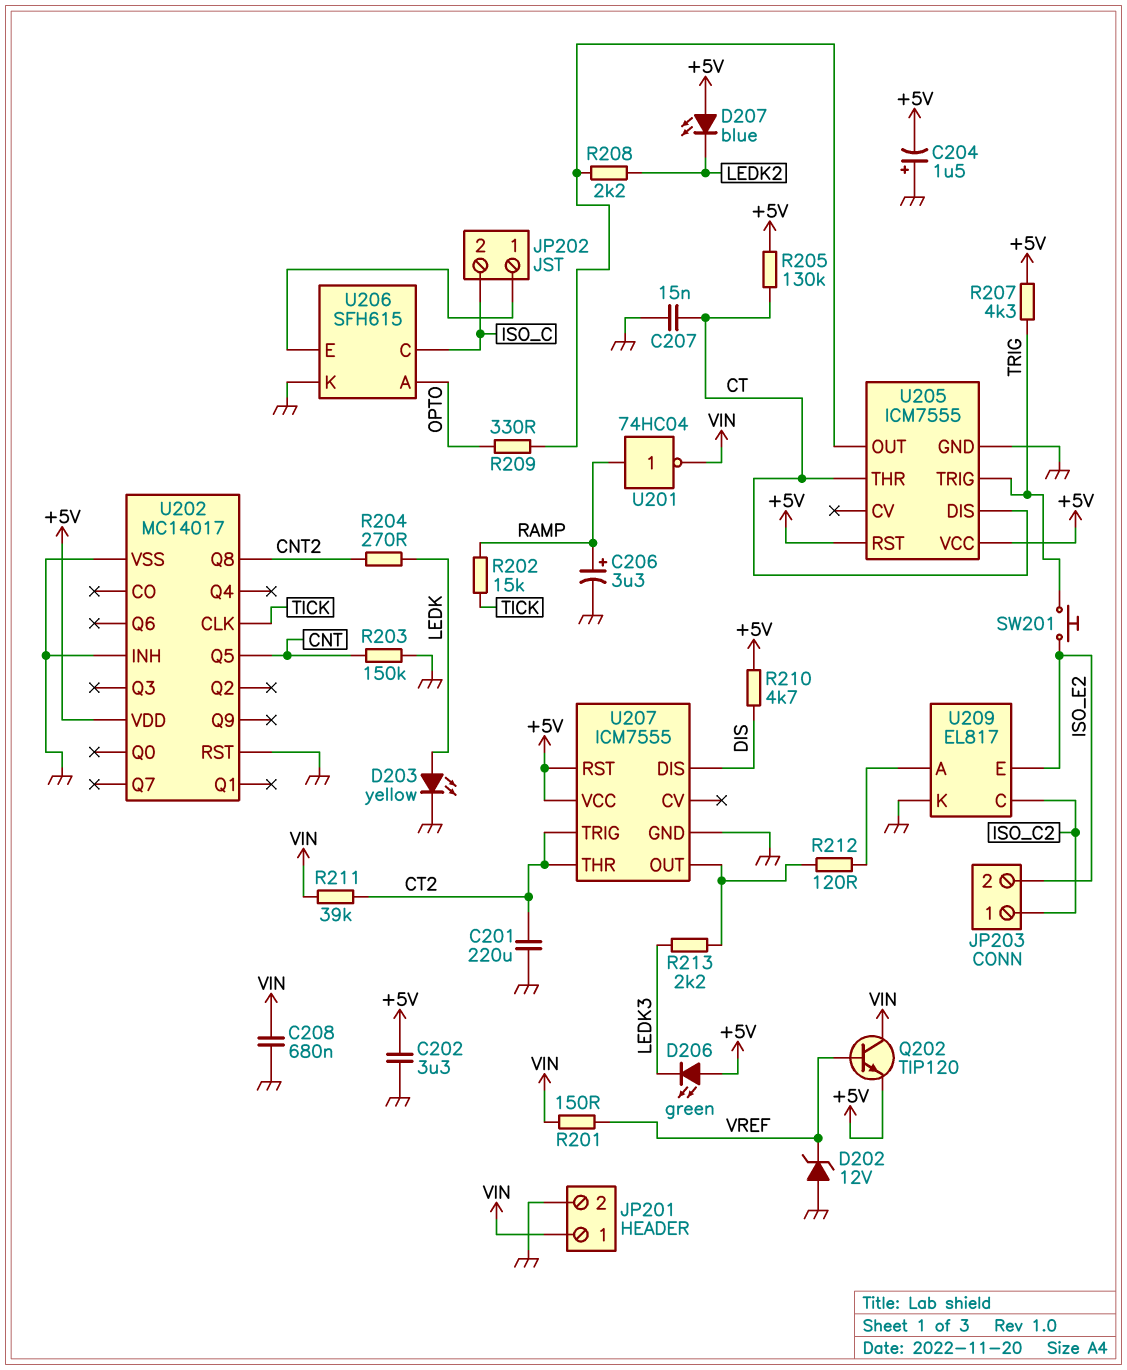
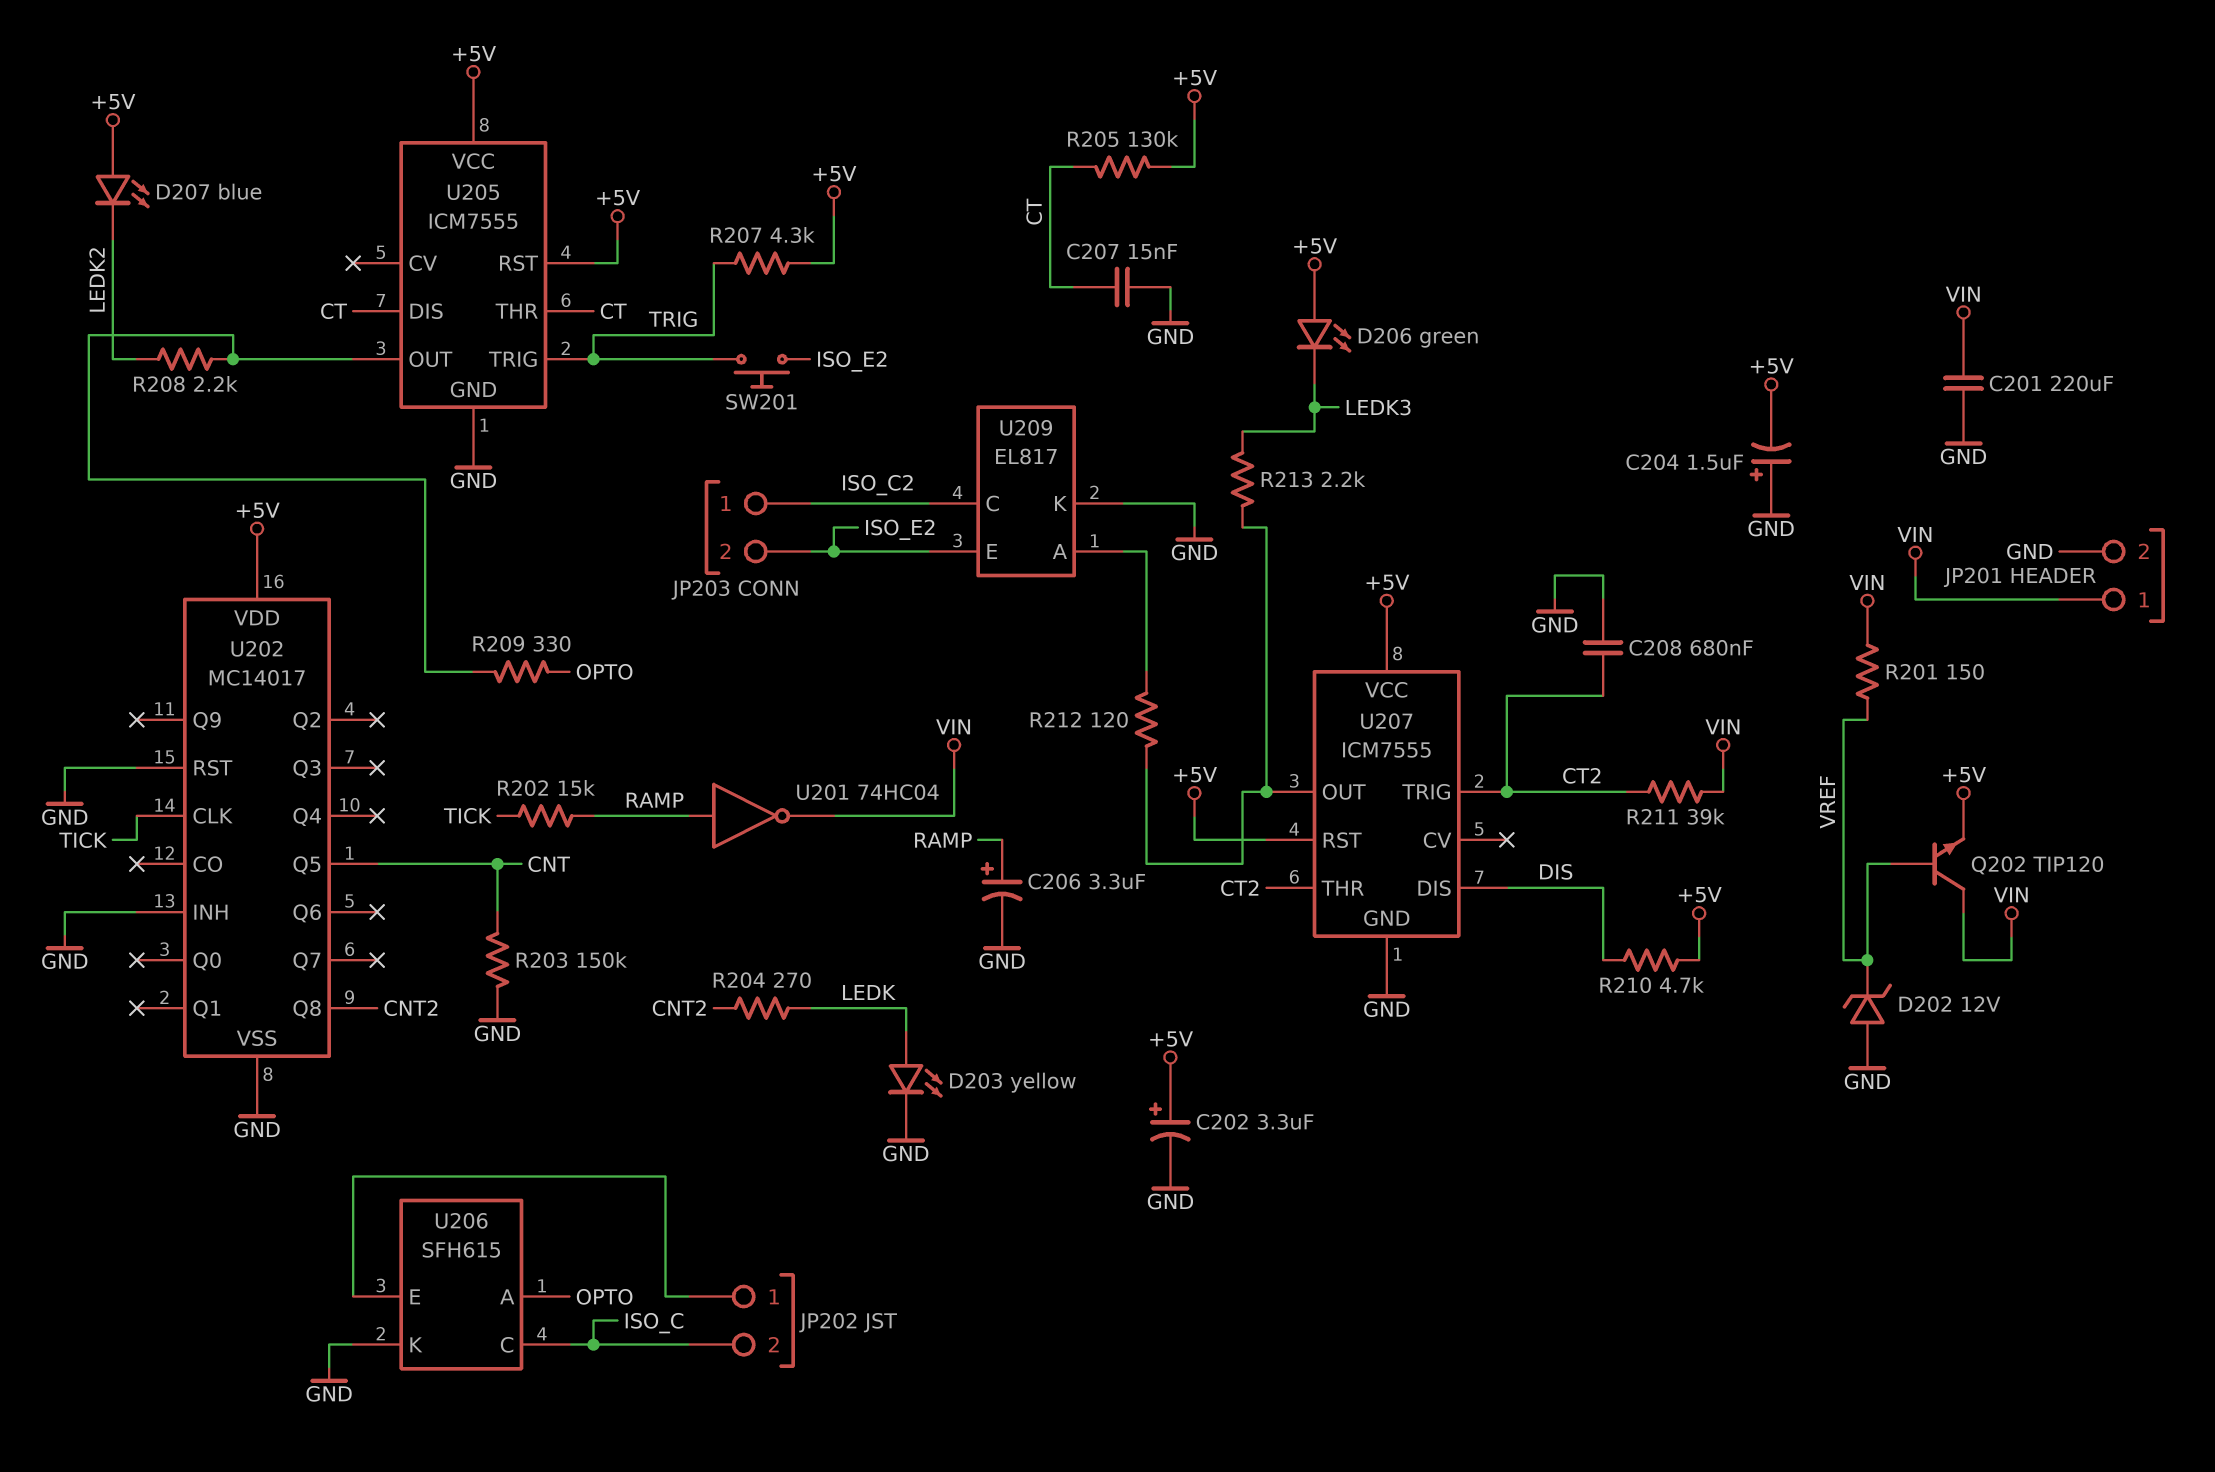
C201: 220uF (CT2, GND) -> 220uF (GND, VIN)
C202: 3.3uF (+5V, GND) -> 3.3uF (plus +5V, minus GND)
C208: 680nF (GND, VIN) -> 680nF (CT2, GND)

